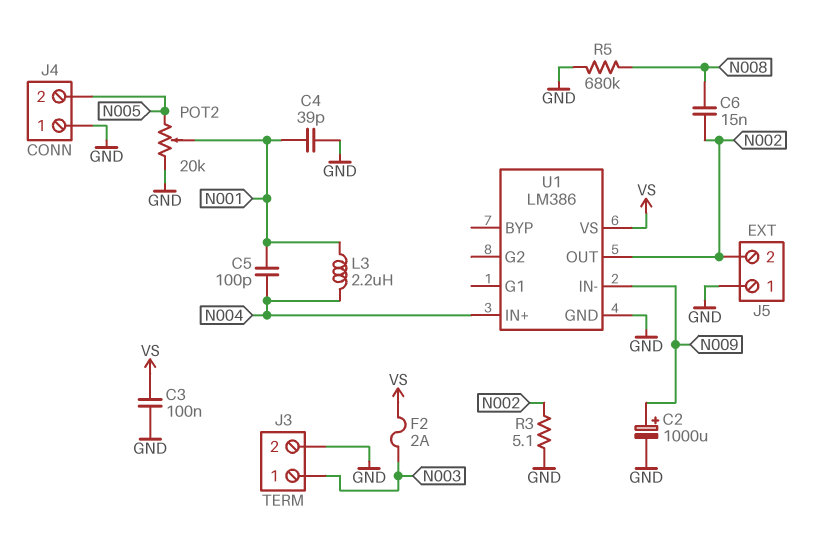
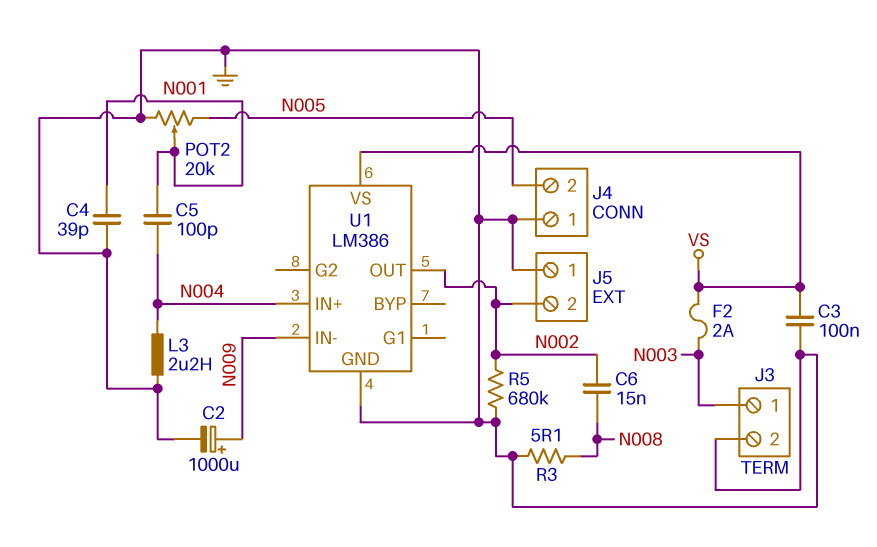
L3: 2.2uH (N001, N004) -> 2.2uH (GND, N004)
R3: 5.1 (GND, N002) -> 5.1 (GND, N008)
R5: 680k (GND, N008) -> 680k (GND, N002)

